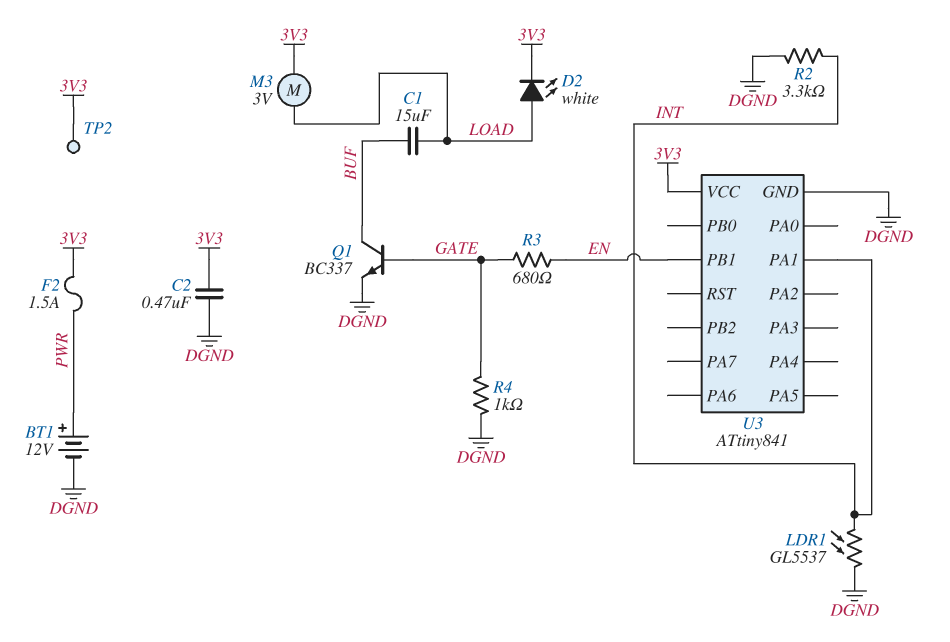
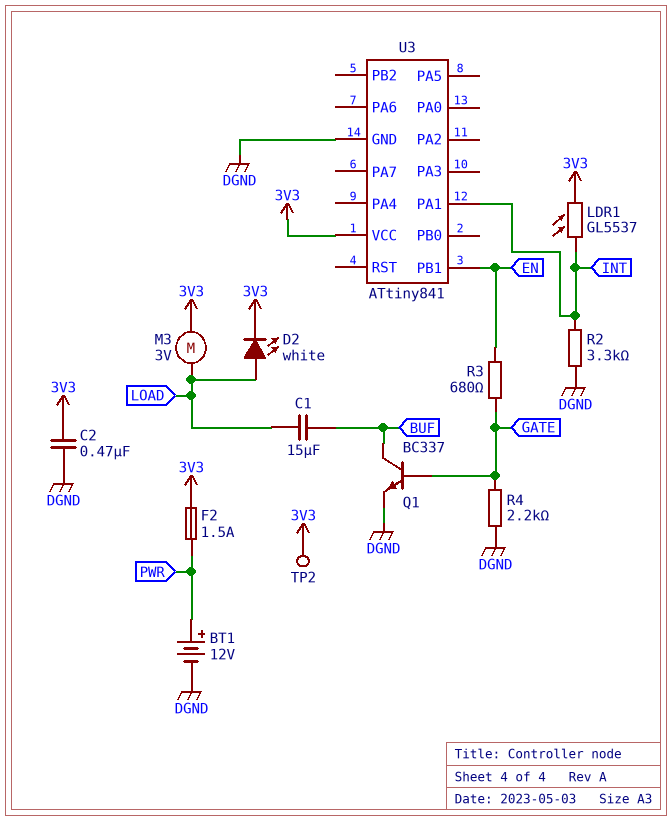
LDR1: GL5537 (DGND, INT) -> GL5537 (3V3, INT)
R4: 1k (DGND, GATE) -> 2.2k (DGND, GATE)

